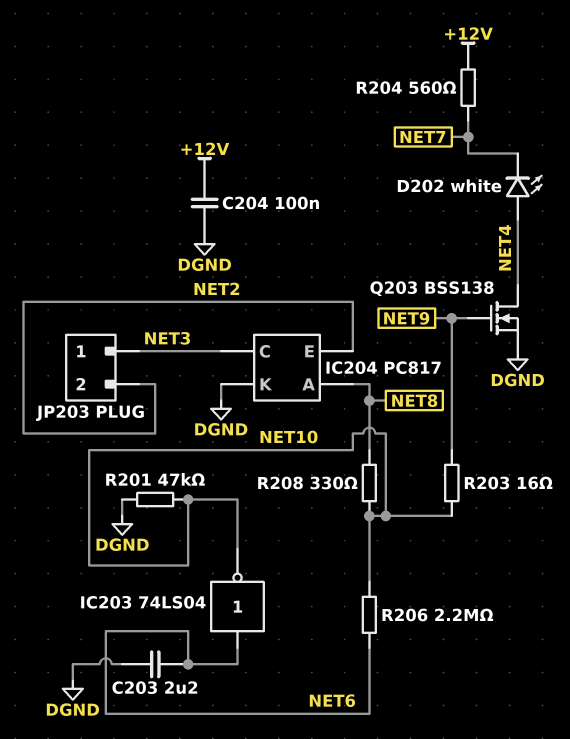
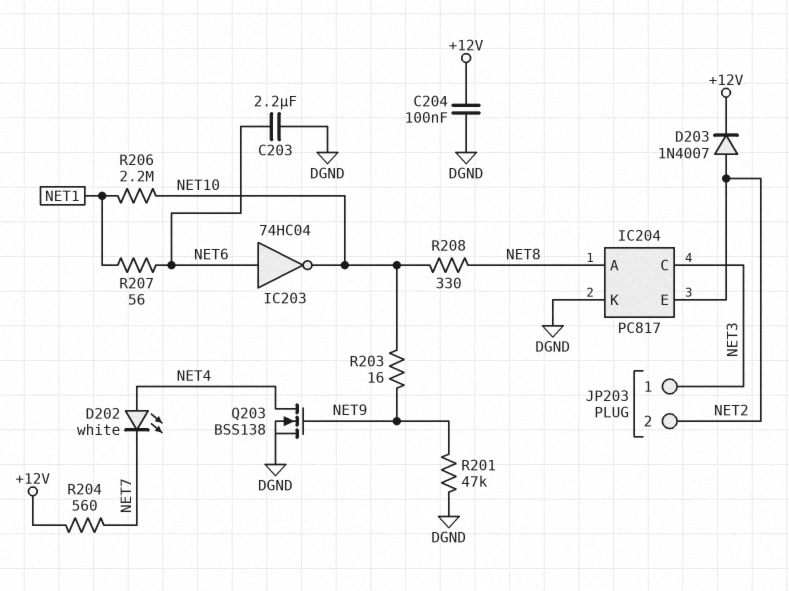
D203: none -> diode 1N4007 (A NET2, K +12V)
IC203: NOT 74LS04 (in NET6, out NET10) -> NOT 74HC04 (in NET6, out NET10)
R201: 47k (DGND, NET10) -> 47k (DGND, NET9)
R206: 2.2M (NET6, NET10) -> 2.2M (NET1, NET10)
R207: none -> 56 (NET1, NET6)

